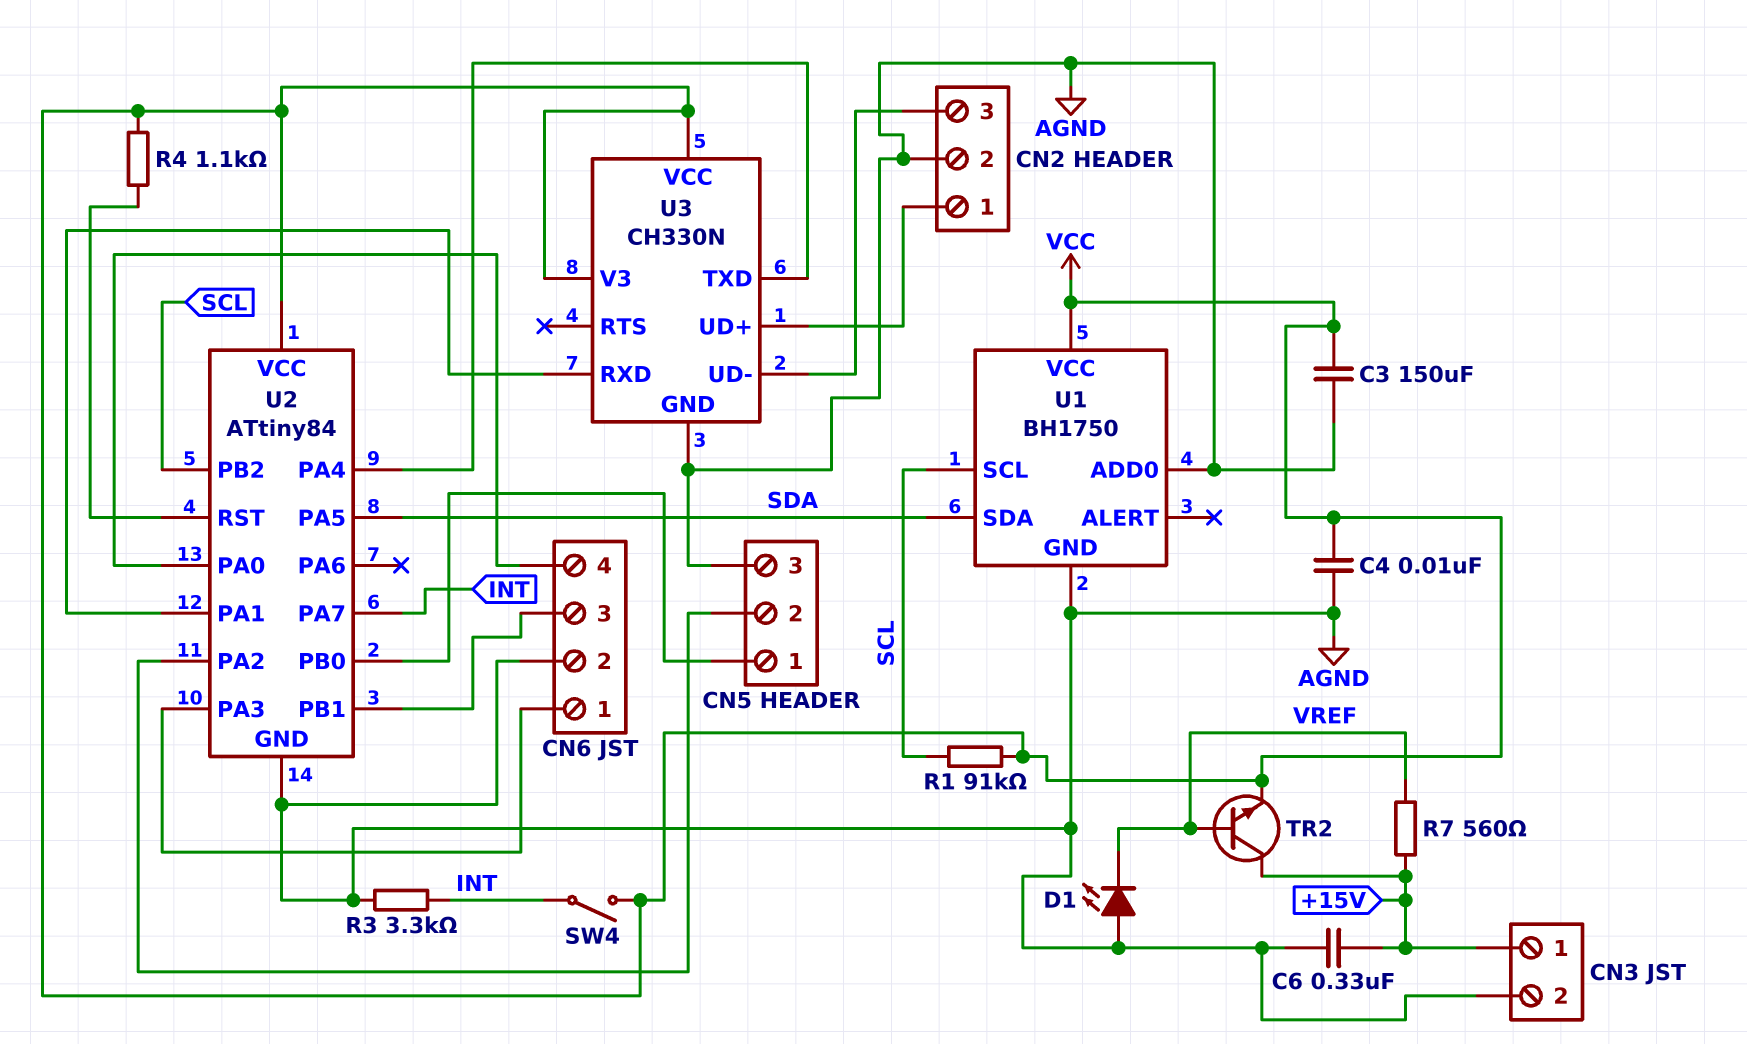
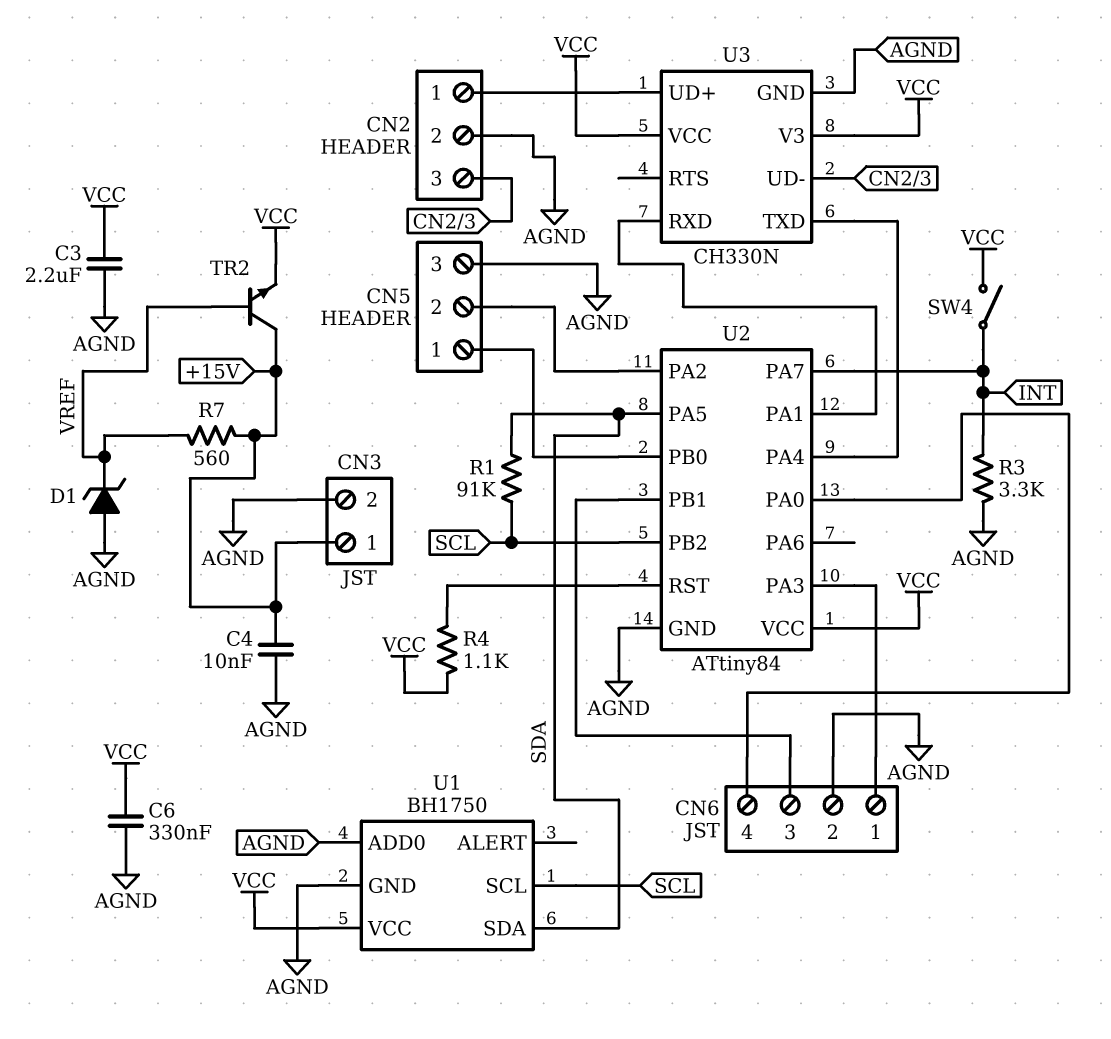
C3: 150uF (AGND, VCC) -> 2.2uF (AGND, VCC)
C4: 10nF (AGND, VCC) -> 10nF (+15V, AGND)
C6: 330nF (+15V, AGND) -> 330nF (AGND, VCC)
D1: LED (A AGND, K VREF) -> zener (A AGND, K VREF)
R1: 91k (SCL, VCC) -> 91k (SCL, SDA)

